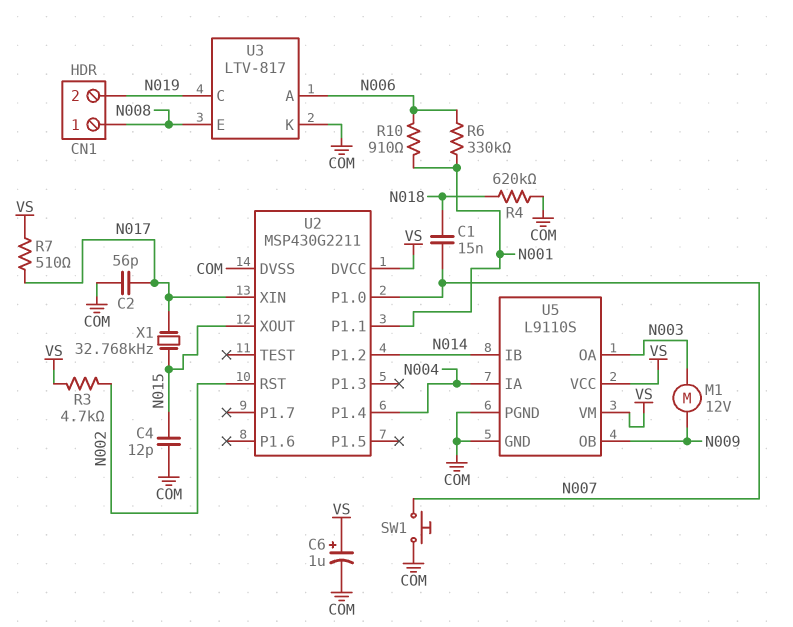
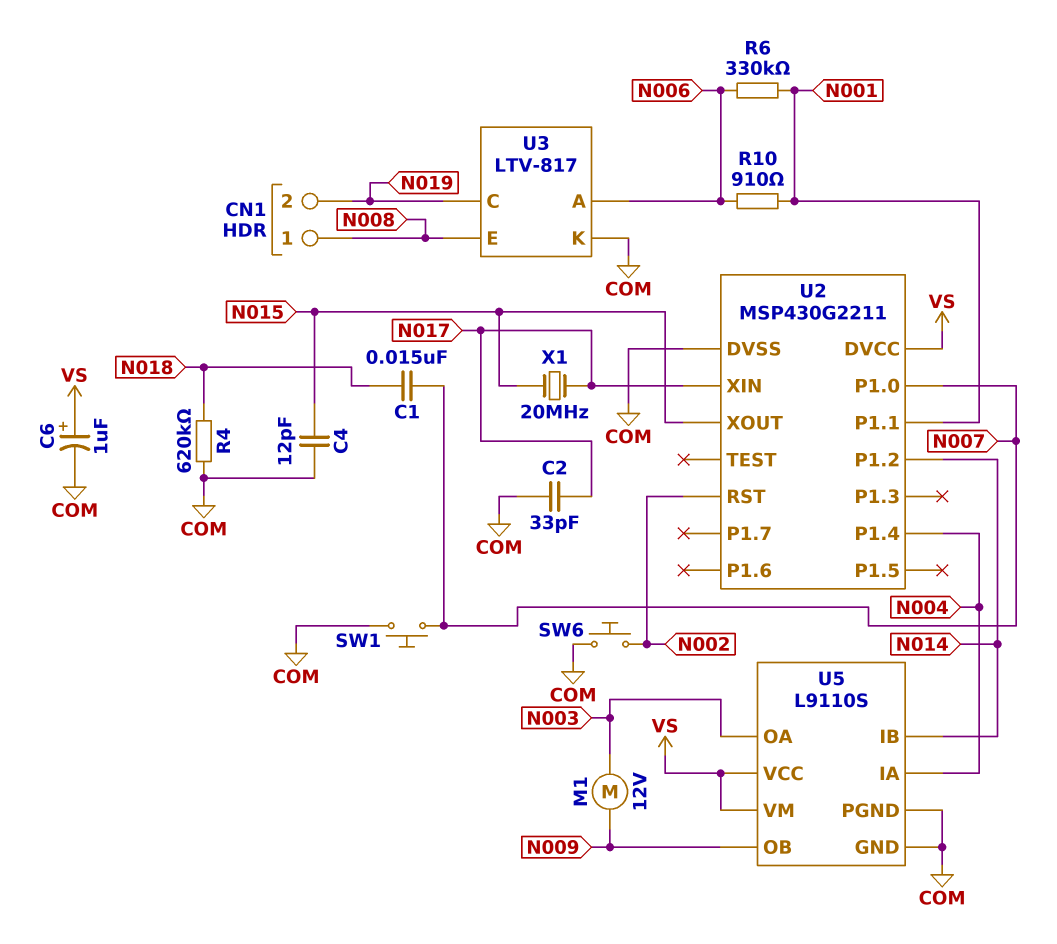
C2: 56pF (COM, N017) -> 33pF (COM, N017)
R3: 4.7k (N002, VS) -> none
R7: 510 (N017, VS) -> none
SW6: none -> button (COM, N002)
X1: 32.768kHz (N015, N017) -> 20MHz (N015, N017)

